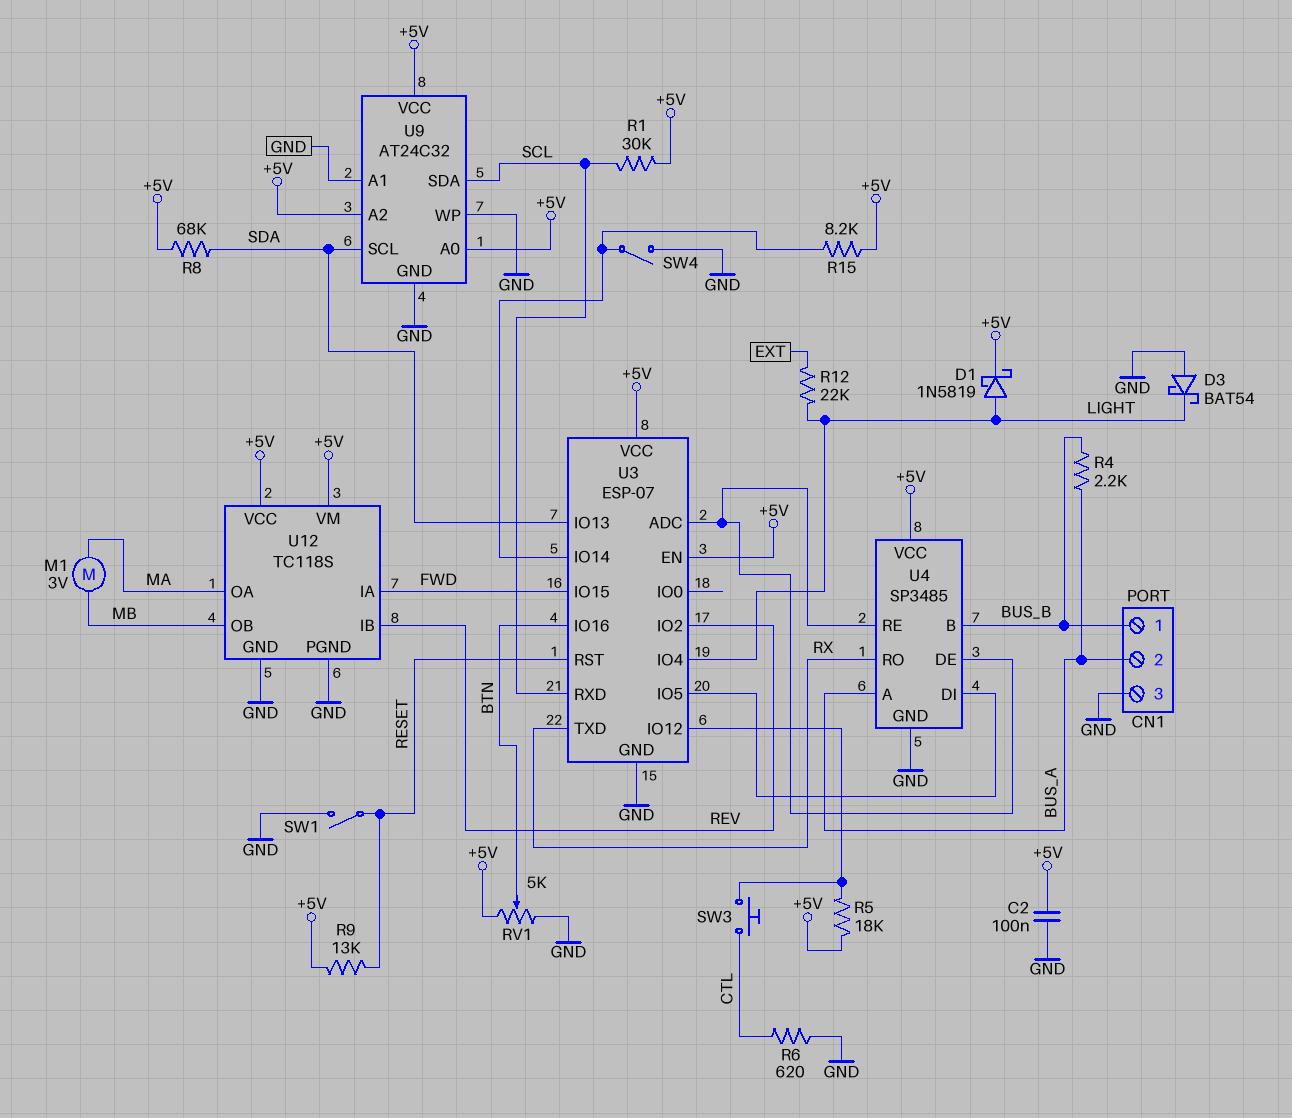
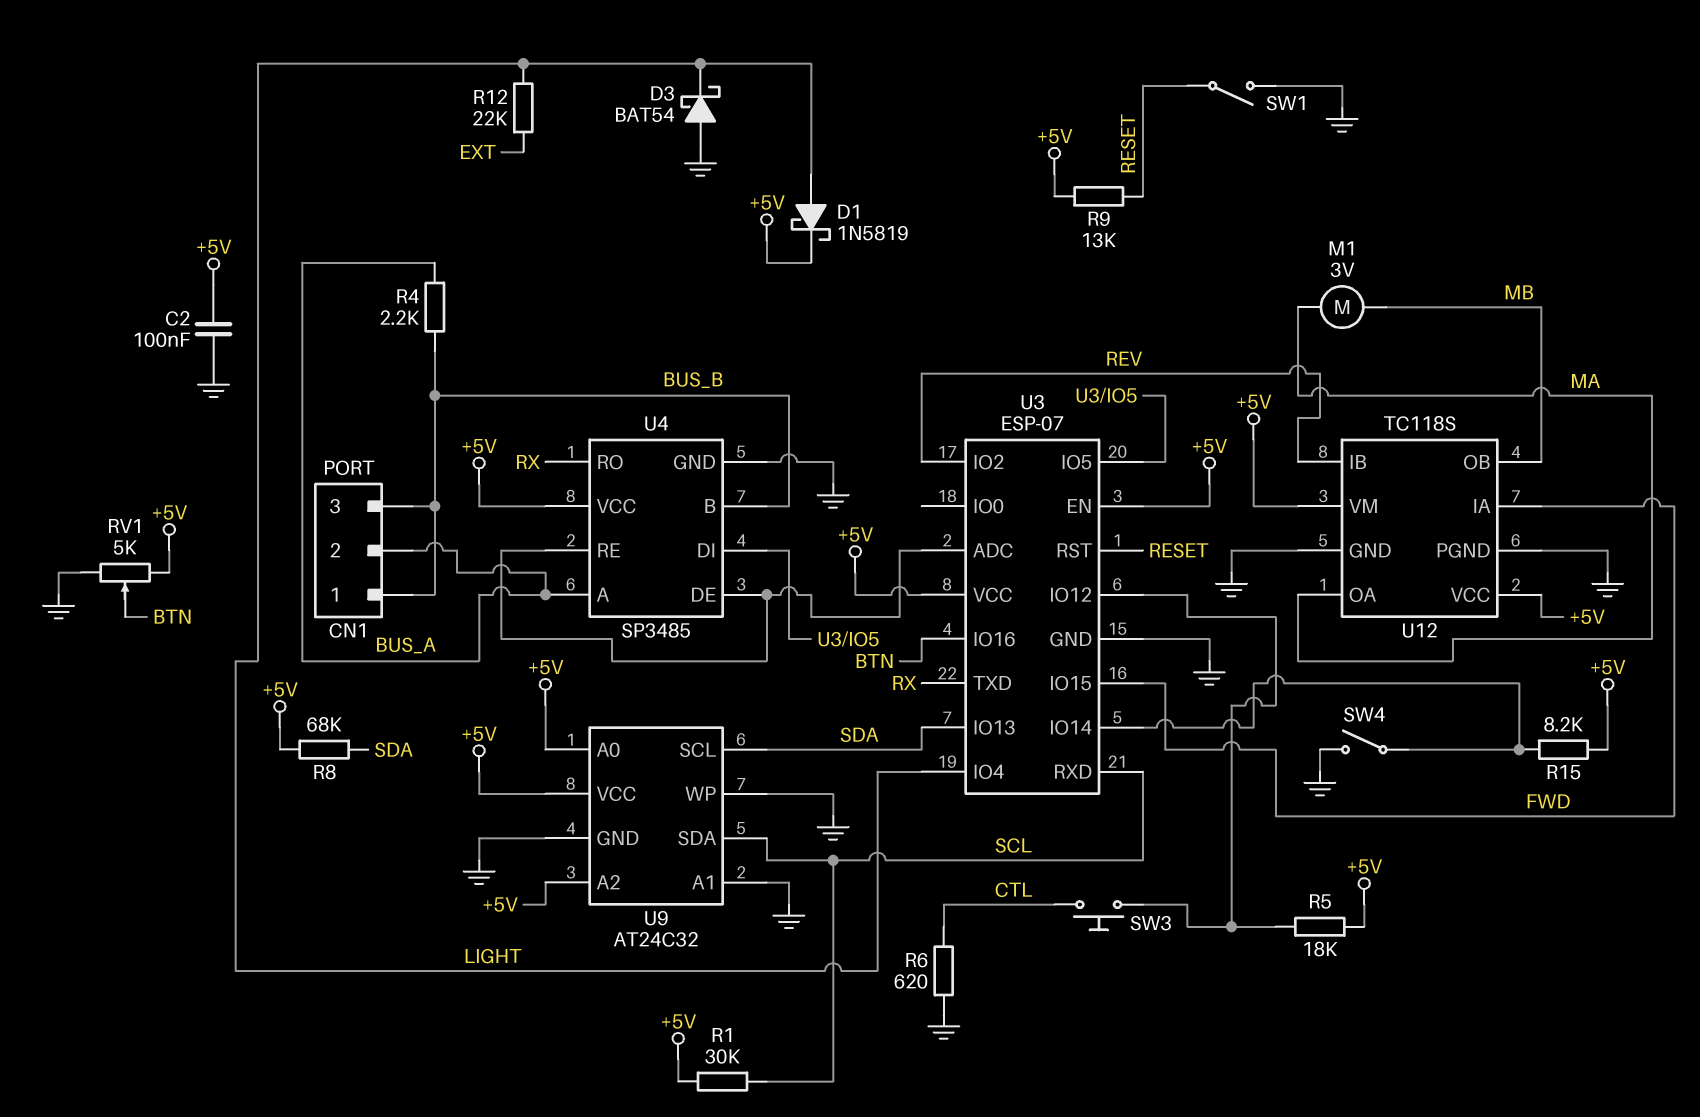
CN1 pin 3: GND -> BUS_B

